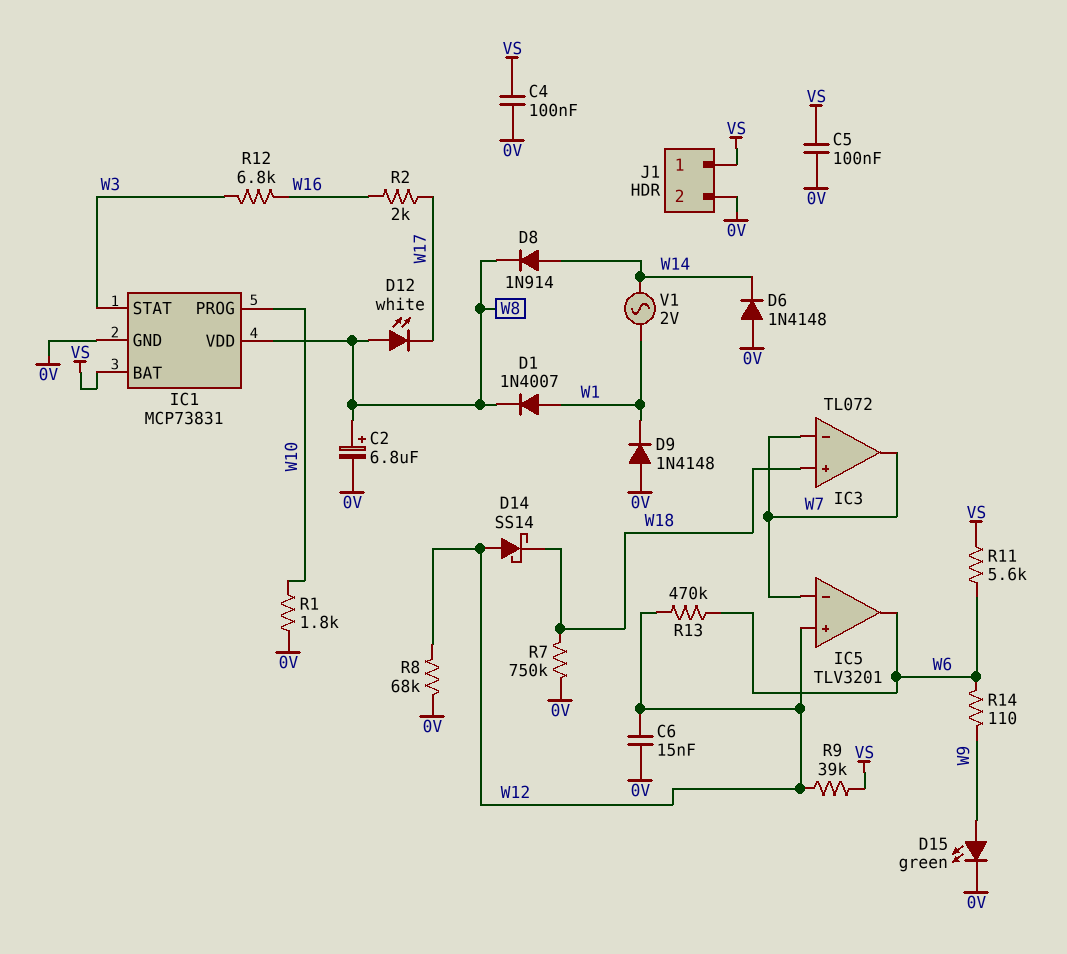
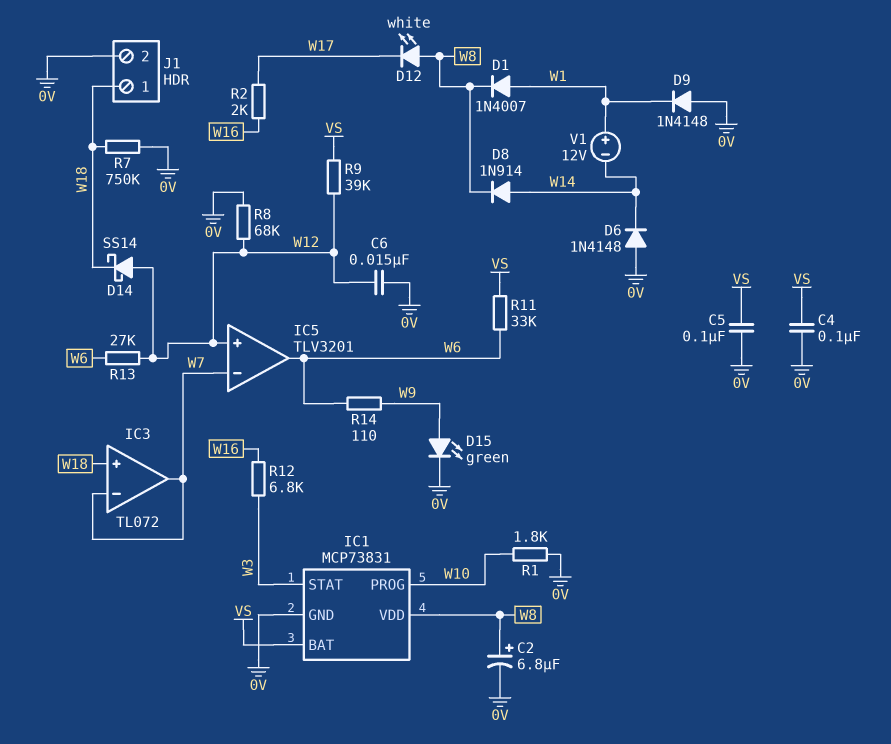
J1 pin 1: VS -> W18
R11: 5.6k (VS, W6) -> 33k (VS, W6)
R13: 470k (W6, W12) -> 27k (W6, W12)
V1: AC 2V (W1, W14) -> 12V (plus W1, minus W14)

